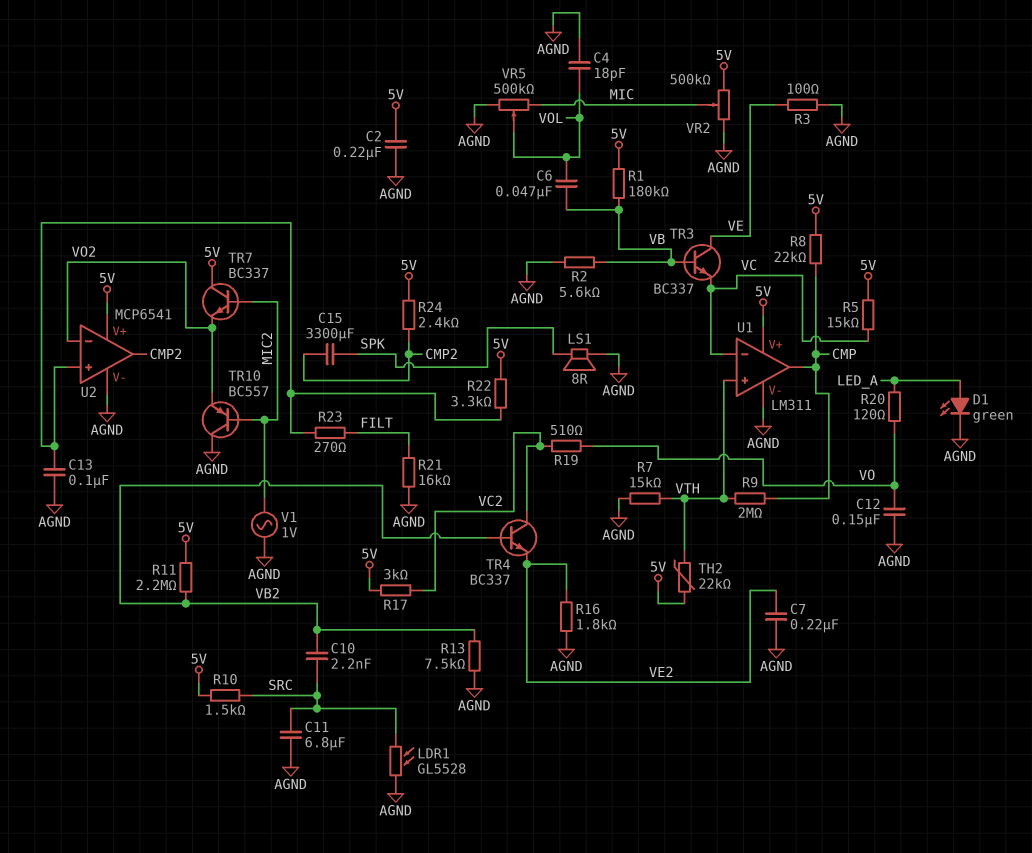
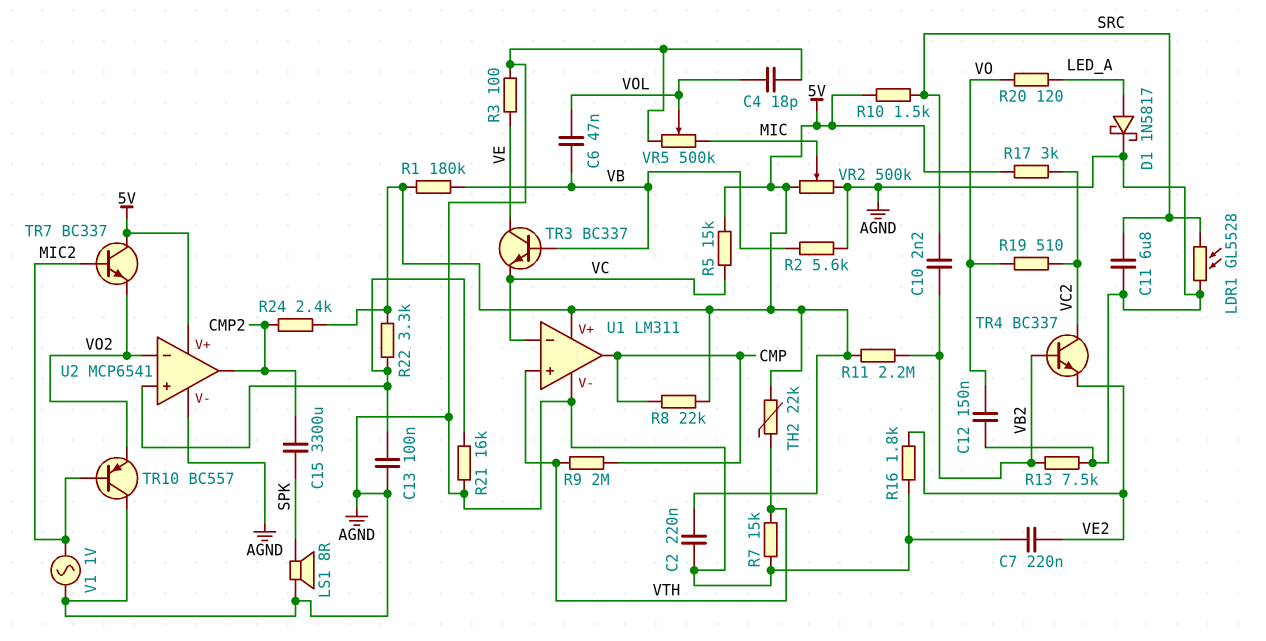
D1: LED green (A LED_A, K AGND) -> schottky 1N5817 (A LED_A, K AGND)
R21: 16k (AGND, FILT) -> 16k (AGND, U2/in+)
R23: 270 (FILT, U2/in+) -> none

